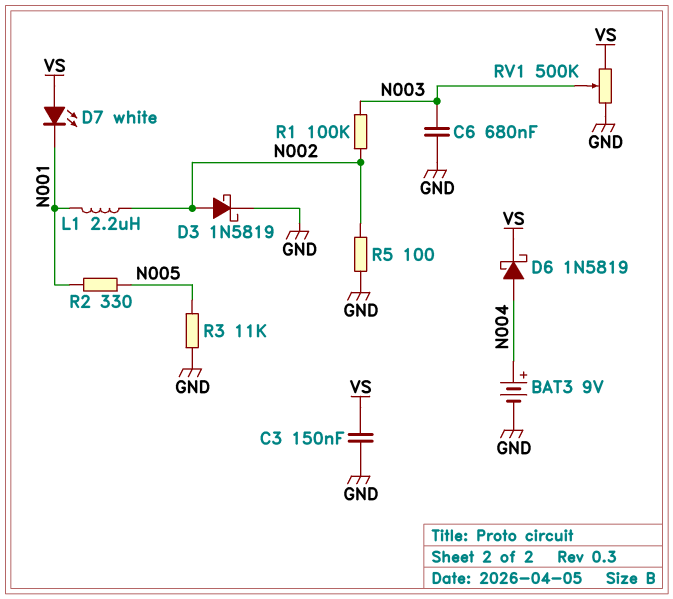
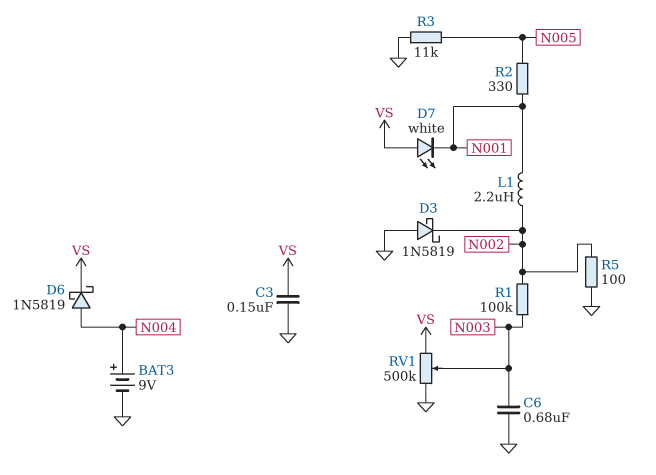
D3: schottky 1N5819 (A N002, K GND) -> schottky 1N5819 (A GND, K N002)

